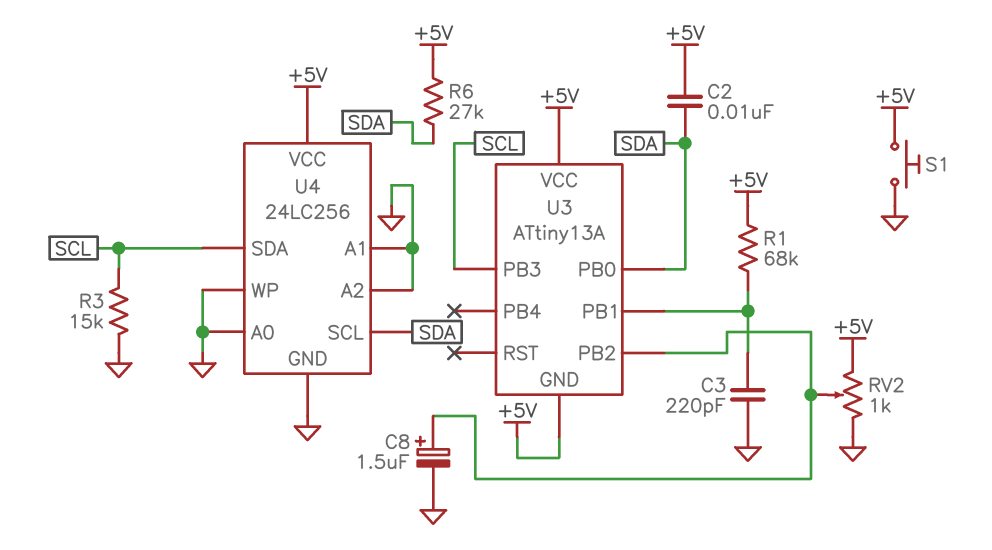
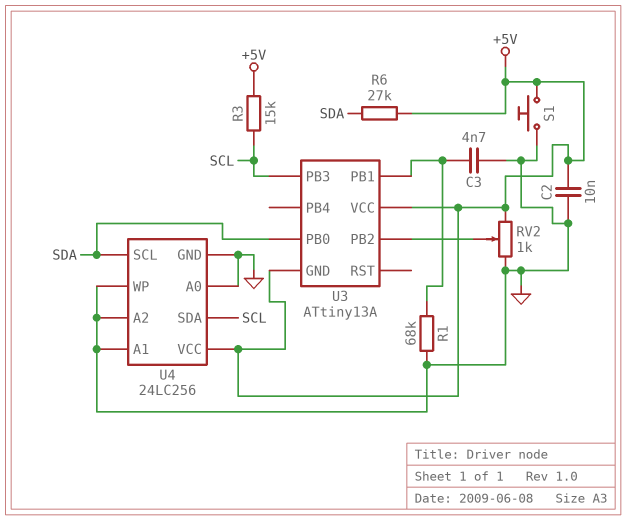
C2: 10nF (+5V, SDA) -> 10nF (+5V, GND)
C3: 220pF (GND, U3/PB1) -> 4.7nF (GND, U3/PB1)
C8: 1.5uF (plus U3/PB2, minus GND) -> none
R1: 68k (+5V, U3/PB1) -> 68k (GND, U3/PB1)
R3: 15k (GND, SCL) -> 15k (+5V, SCL)

